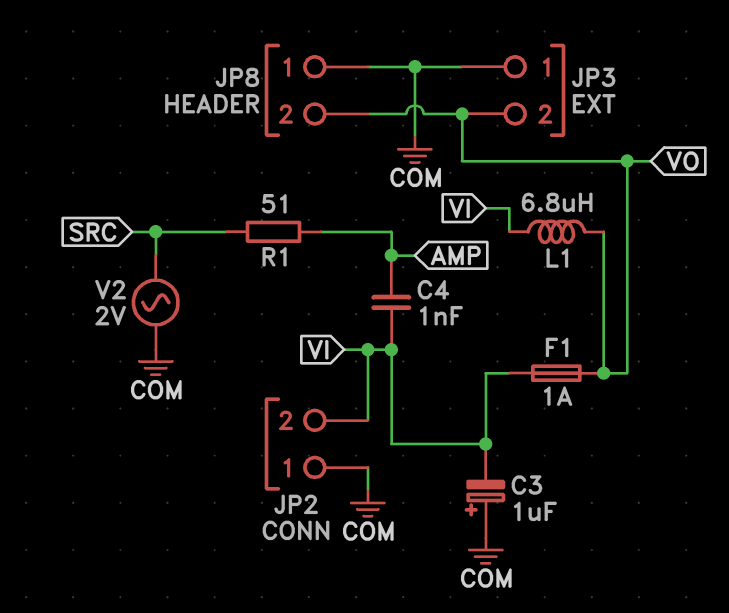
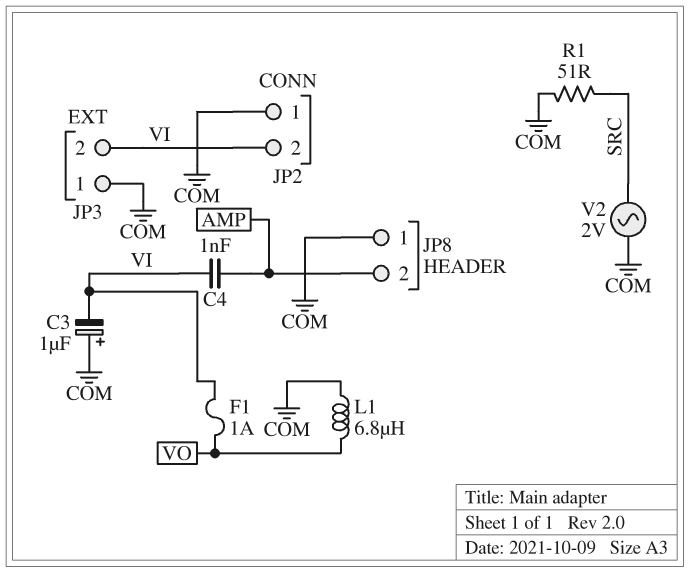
JP3 pin 2: VO -> VI
JP8 pin 2: VO -> AMP
L1: 6.8uH (VI, VO) -> 6.8uH (COM, VO)
R1: 51 (AMP, SRC) -> 51 (COM, SRC)

